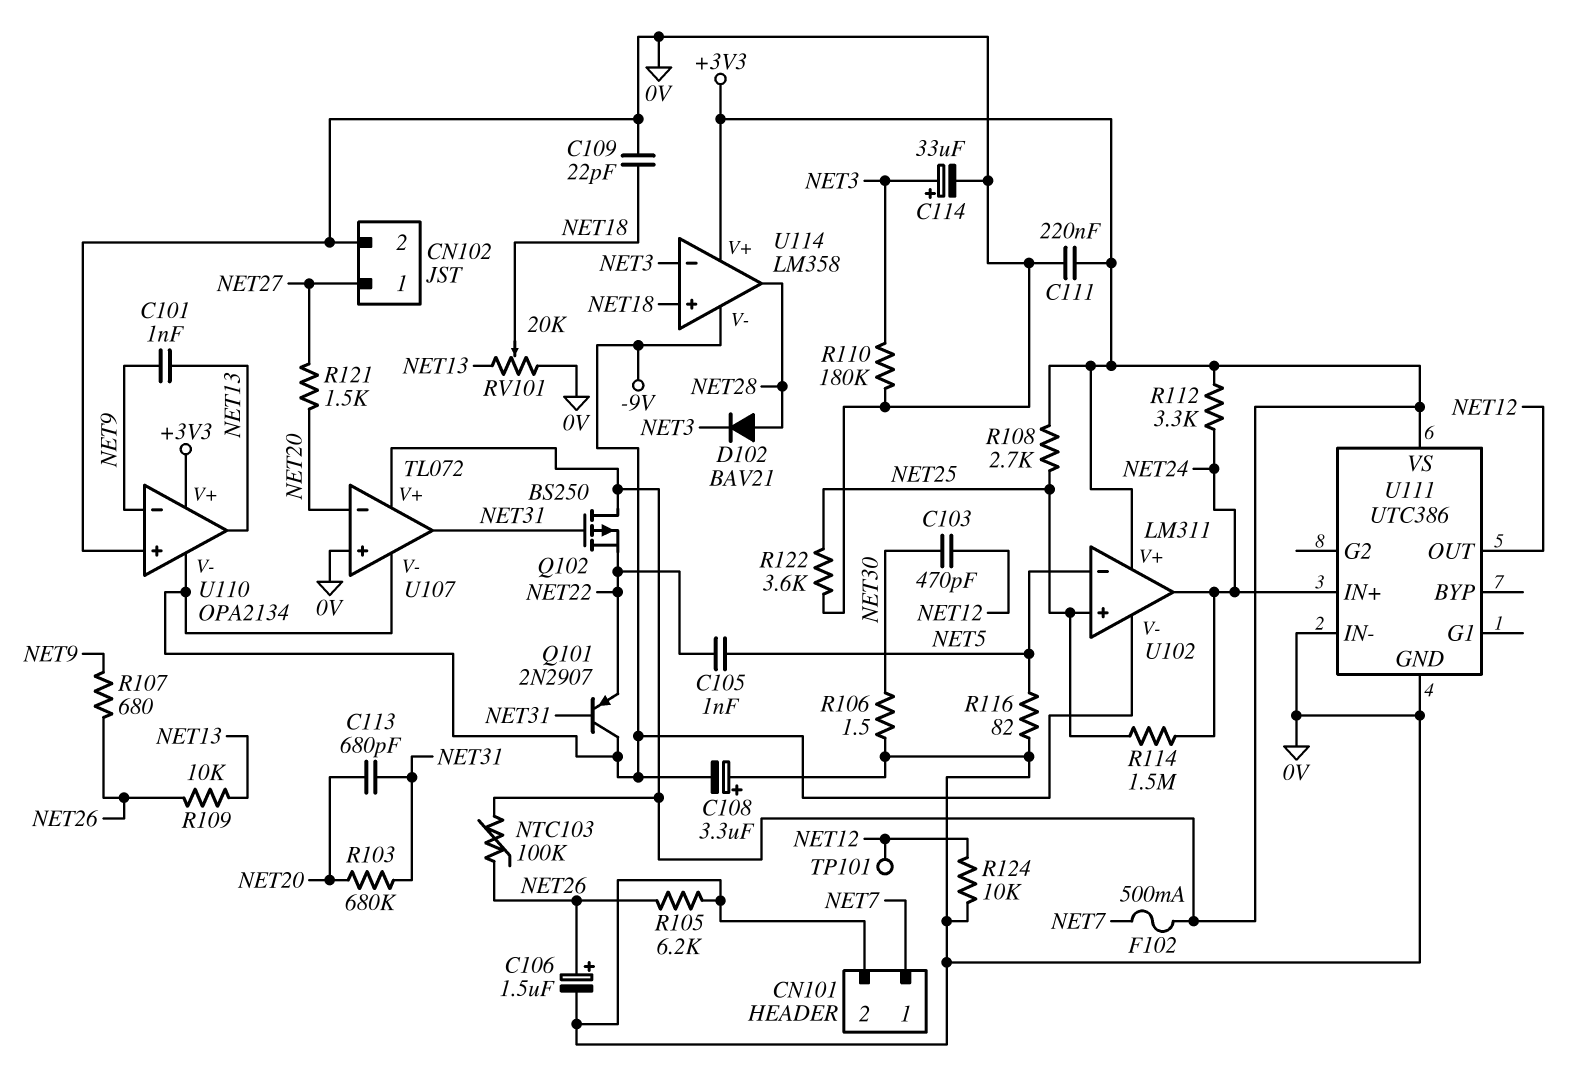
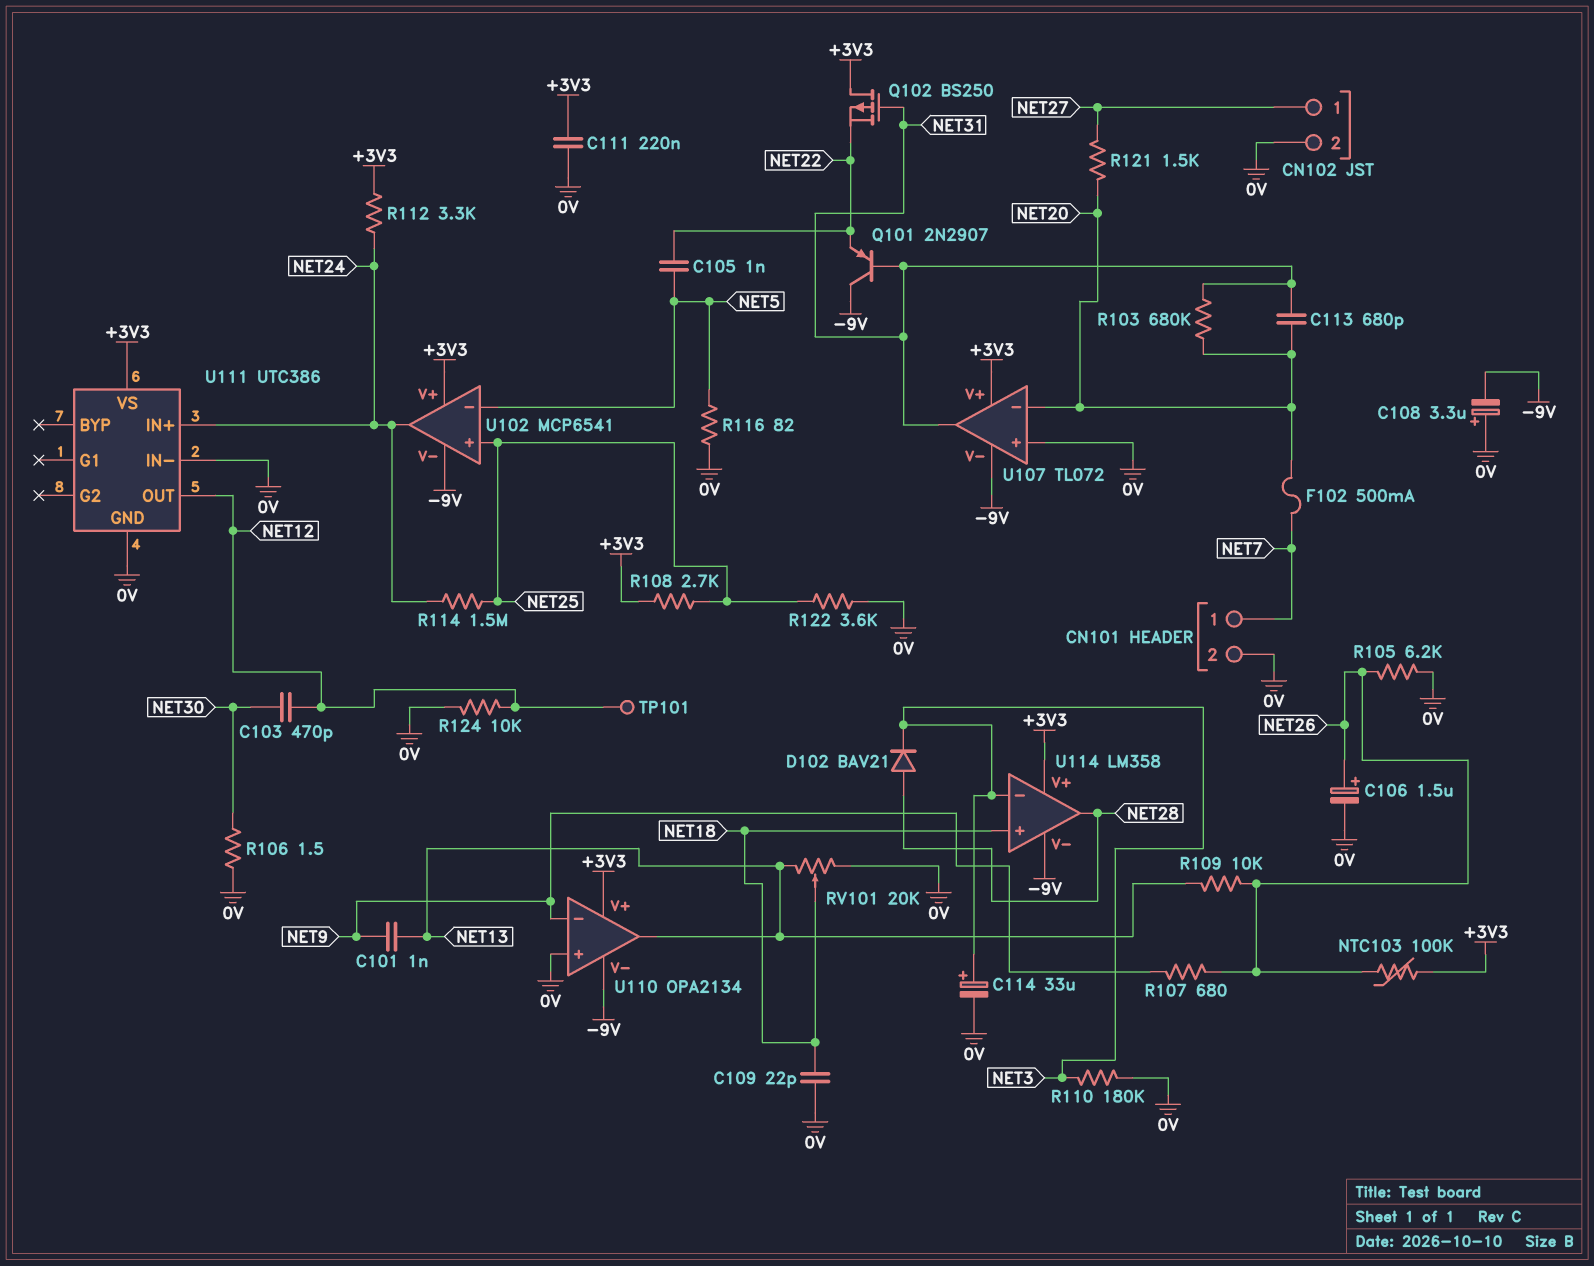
F102: 500mA (+3V3, NET7) -> 500mA (NET7, NET20)
U102: LM311 -> MCP6541

